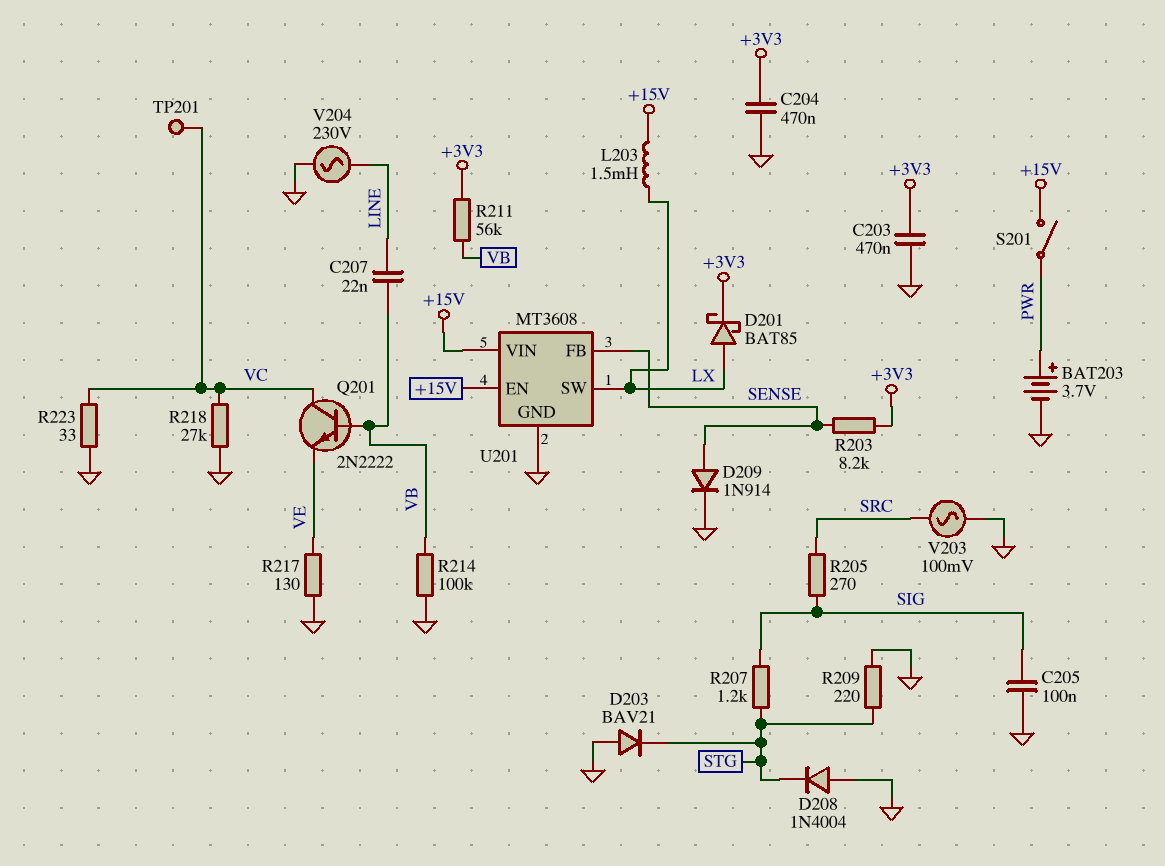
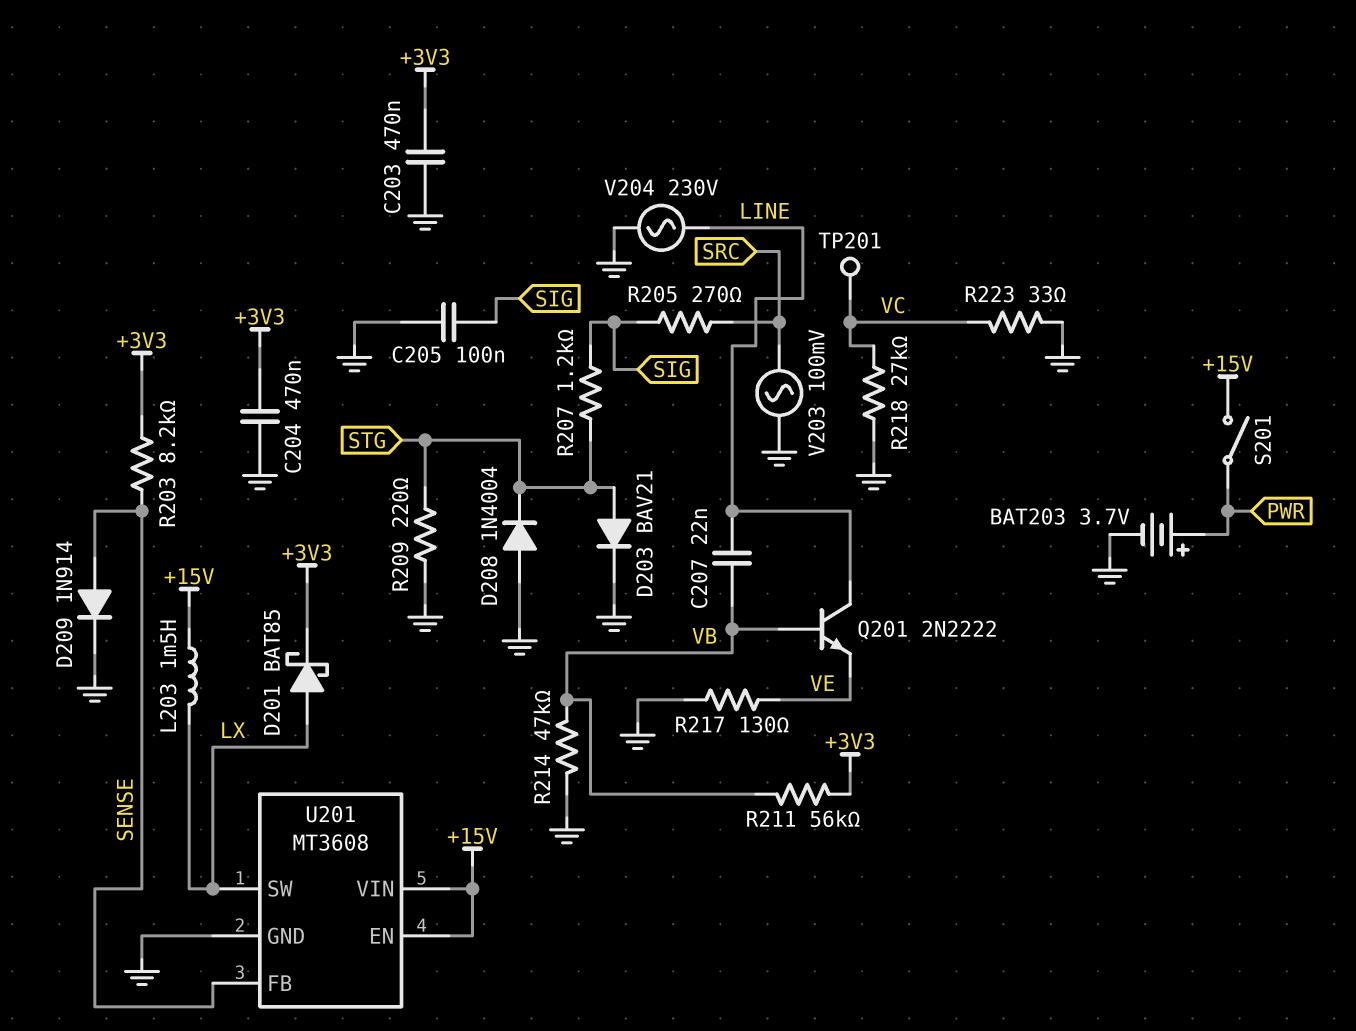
D203: diode BAV21 (A GND, K STG) -> diode BAV21 (A STG, K GND)
Q201: NPN 2N2222 (B VB, C VC, E VE) -> NPN 2N2222 (B VB, C LINE, E VE)
R214: 100k (GND, VB) -> 47k (GND, VB)

